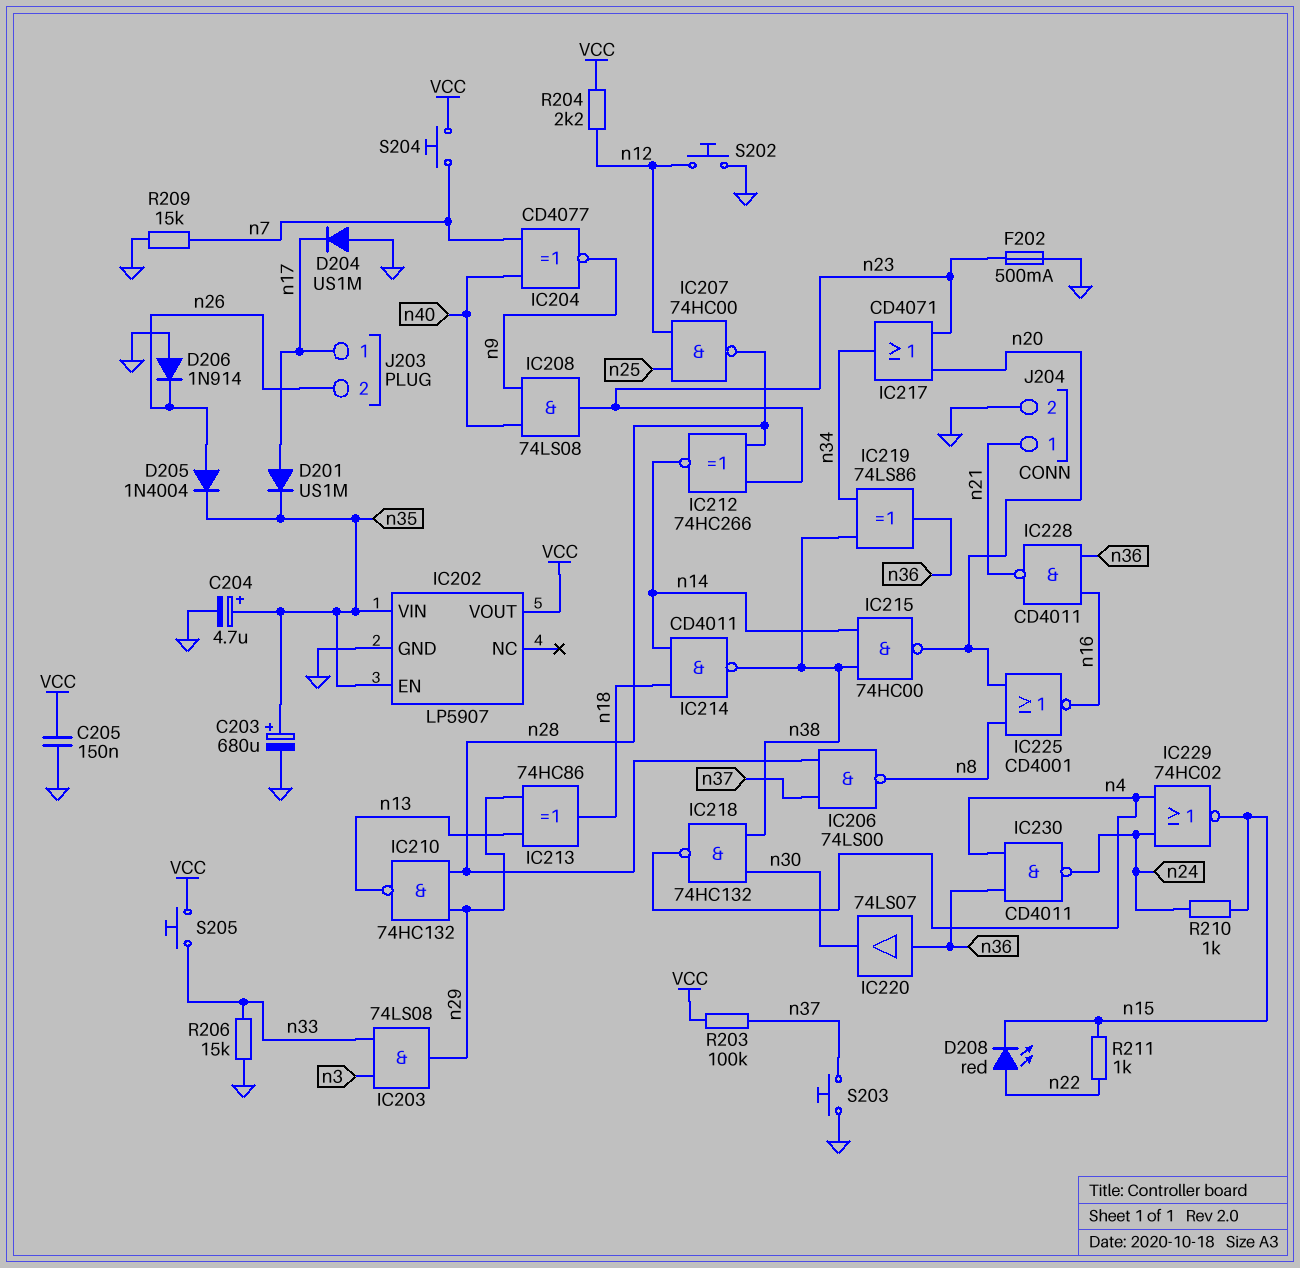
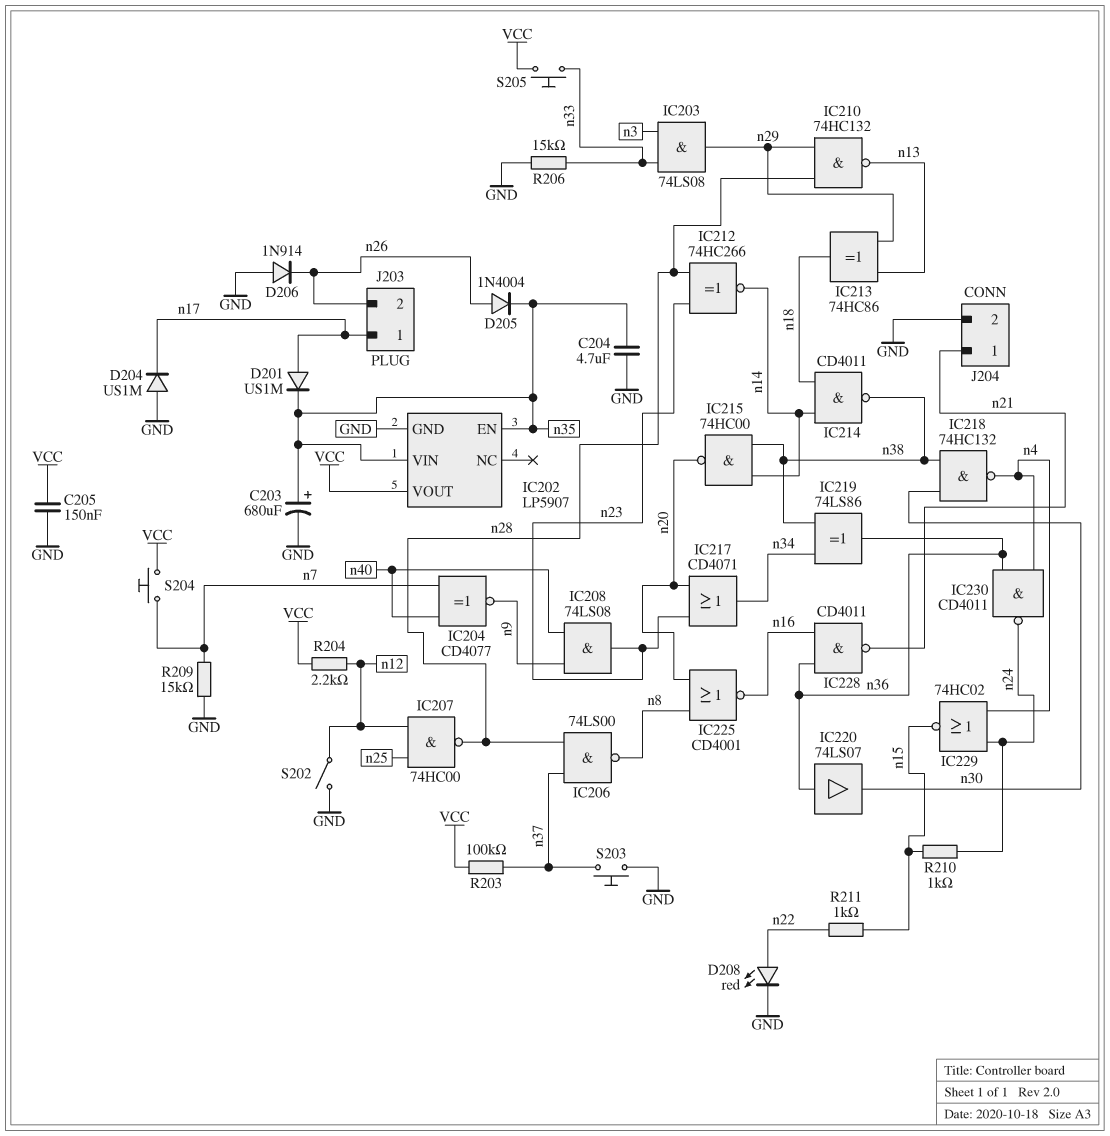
C204: 4.7uF (plus n35, minus GND) -> 4.7uF (GND, n35)
D208: LED red (A n22, K n15) -> LED red (A n22, K GND)
F202: 500mA (GND, n23) -> none
S202: button (GND, n12) -> switch (GND, n12)

